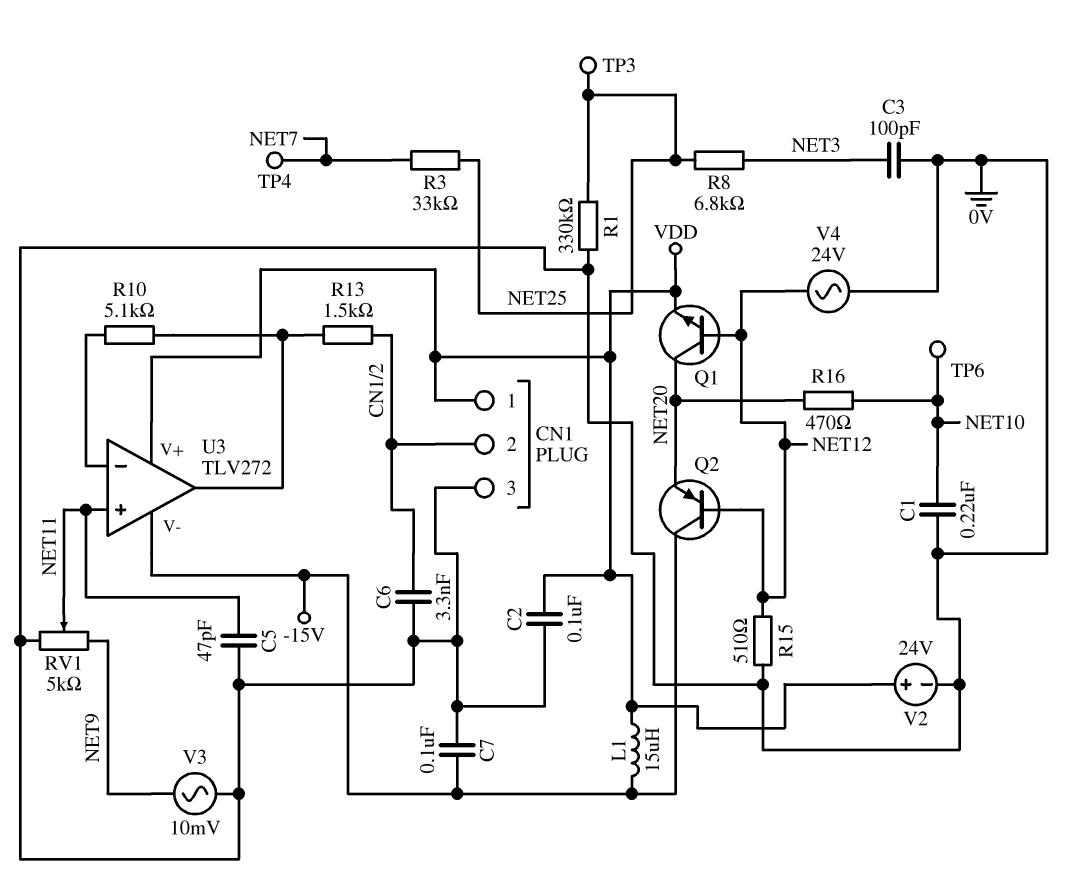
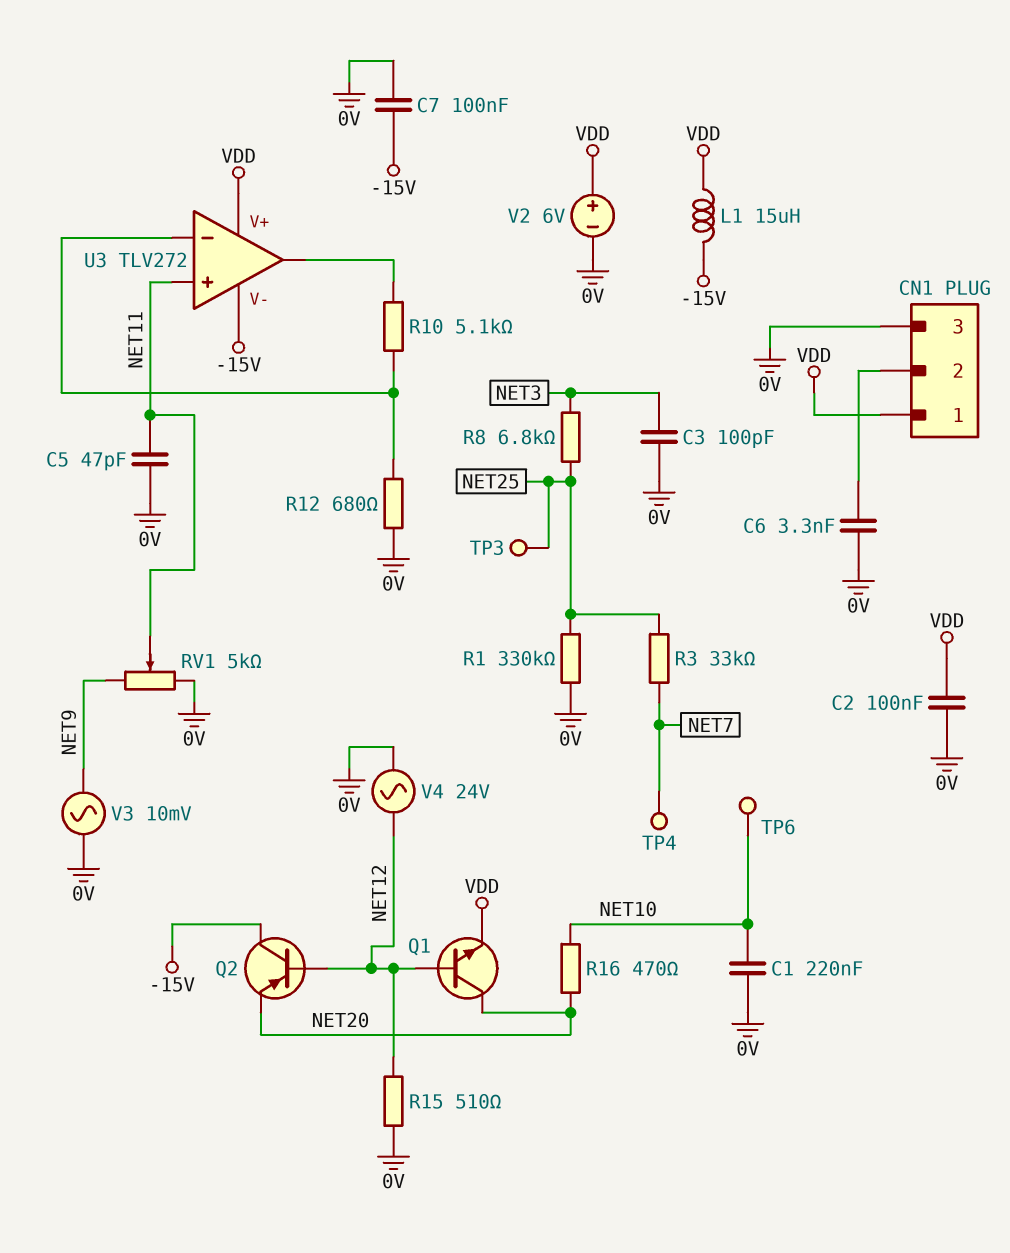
R12: none -> 680 (0V, U3/in-)
R13: 1.5k (CN1/2, U3/out) -> none
V2: 24V (plus VDD, minus 0V) -> 6V (plus VDD, minus 0V)

